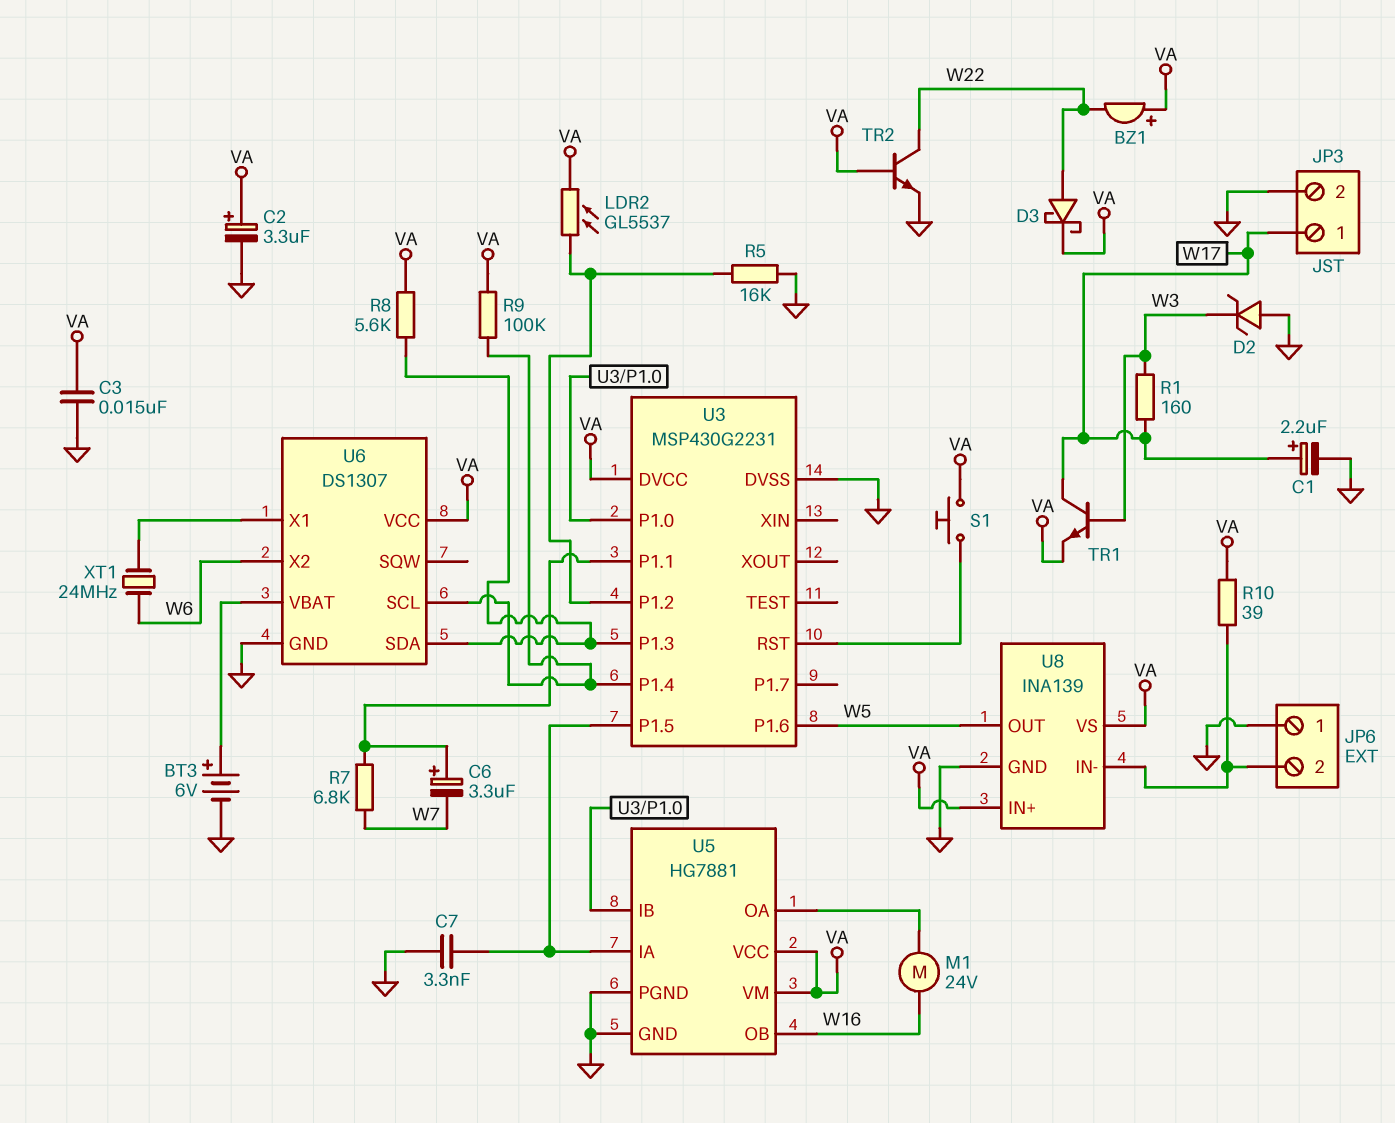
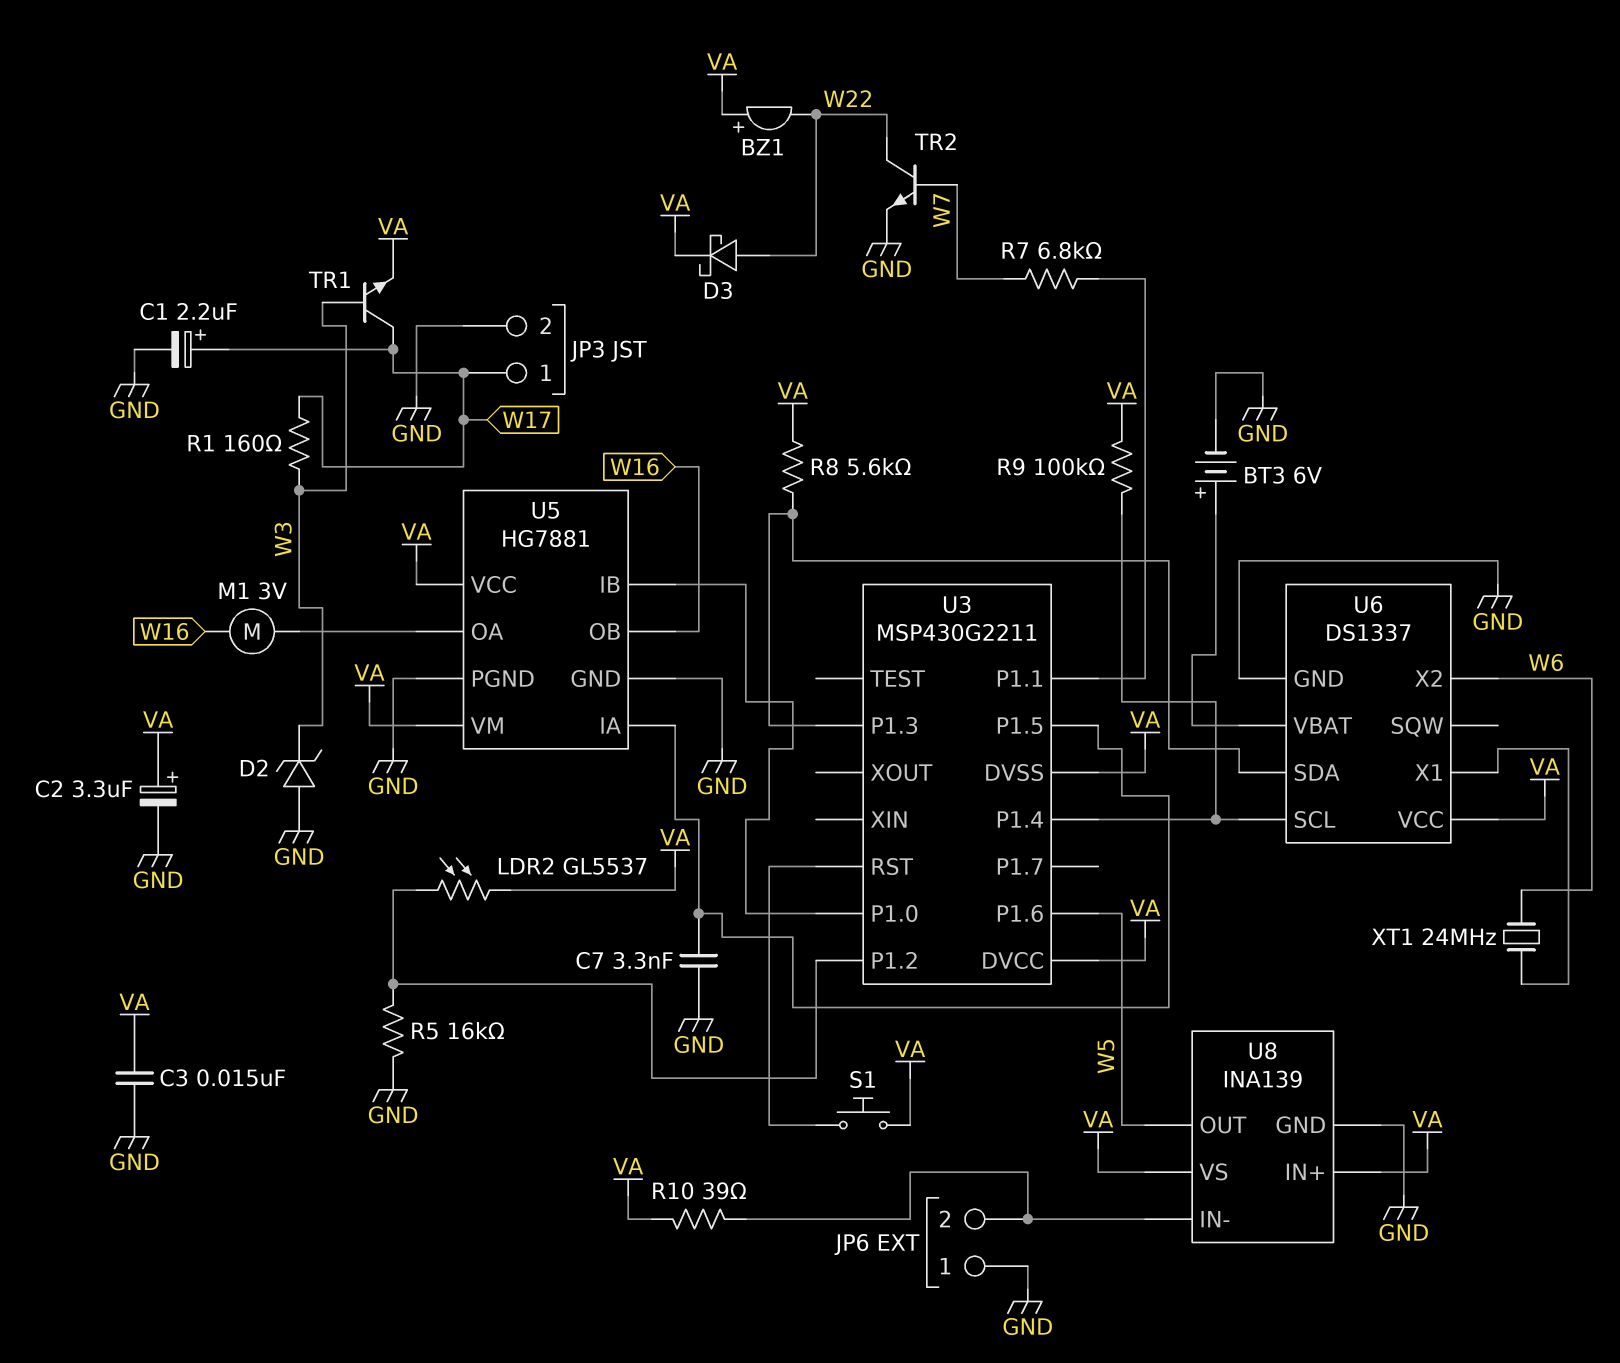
C6: 3.3uF (plus U3/P1.1, minus W7) -> none
M1: motor 24V (U5/OA, W16) -> motor 3V (U5/OA, W16)
TR2: NPN (B VA, C W22, E GND) -> NPN (B W7, C W22, E GND)
U3: MSP430G2231 -> MSP430G2211
U3 pin DVSS: GND -> VA
U6: DS1307 -> DS1337

